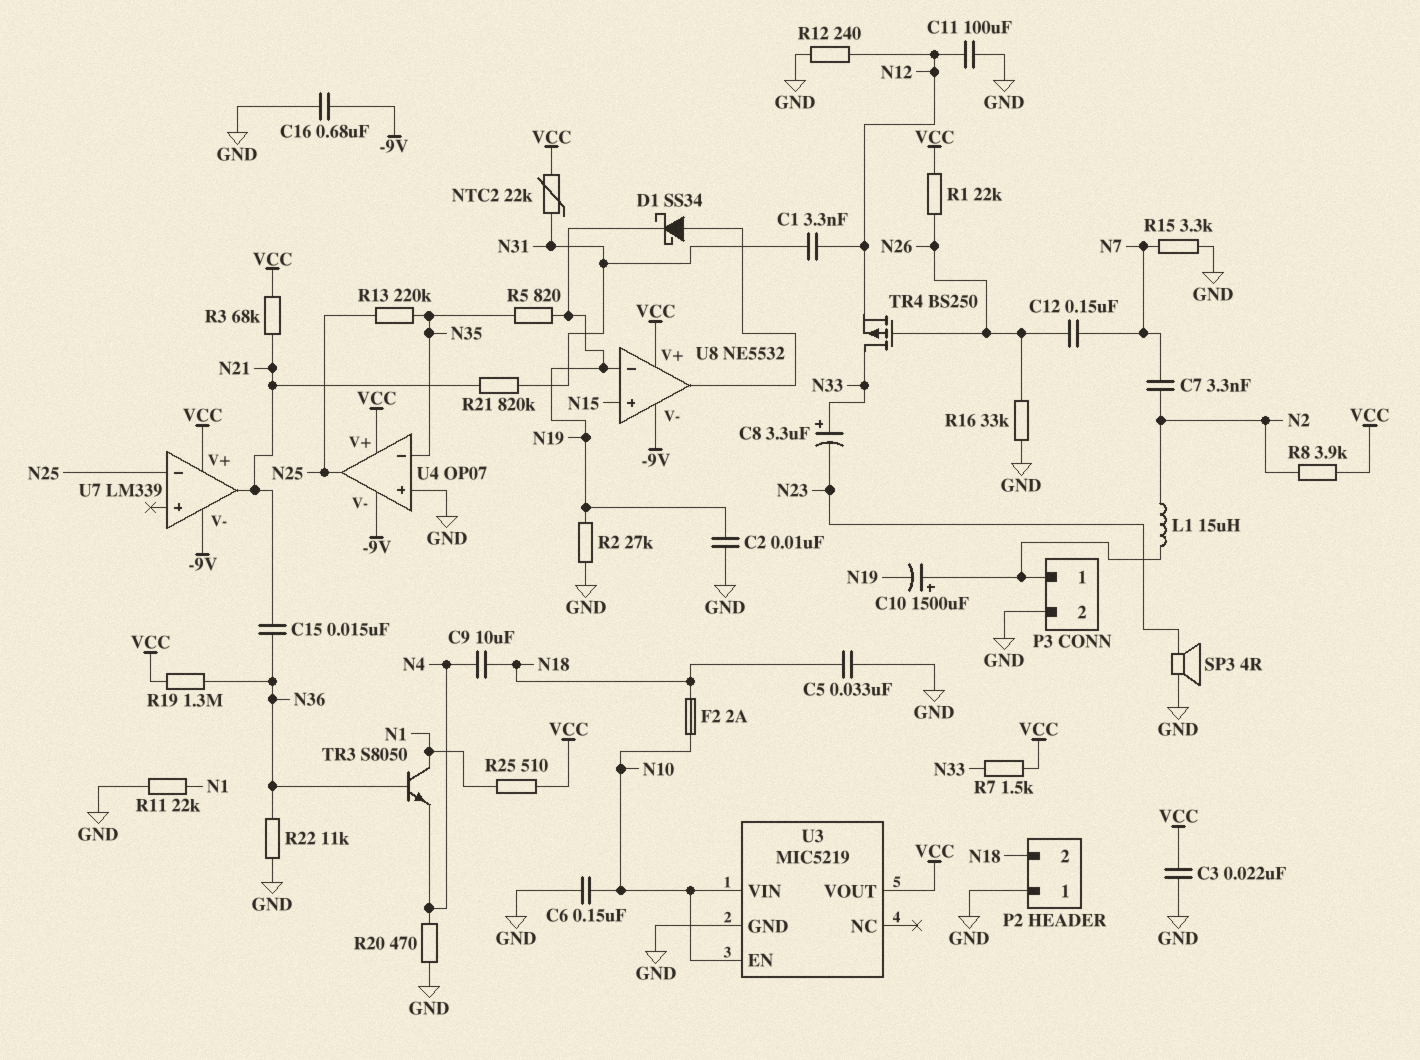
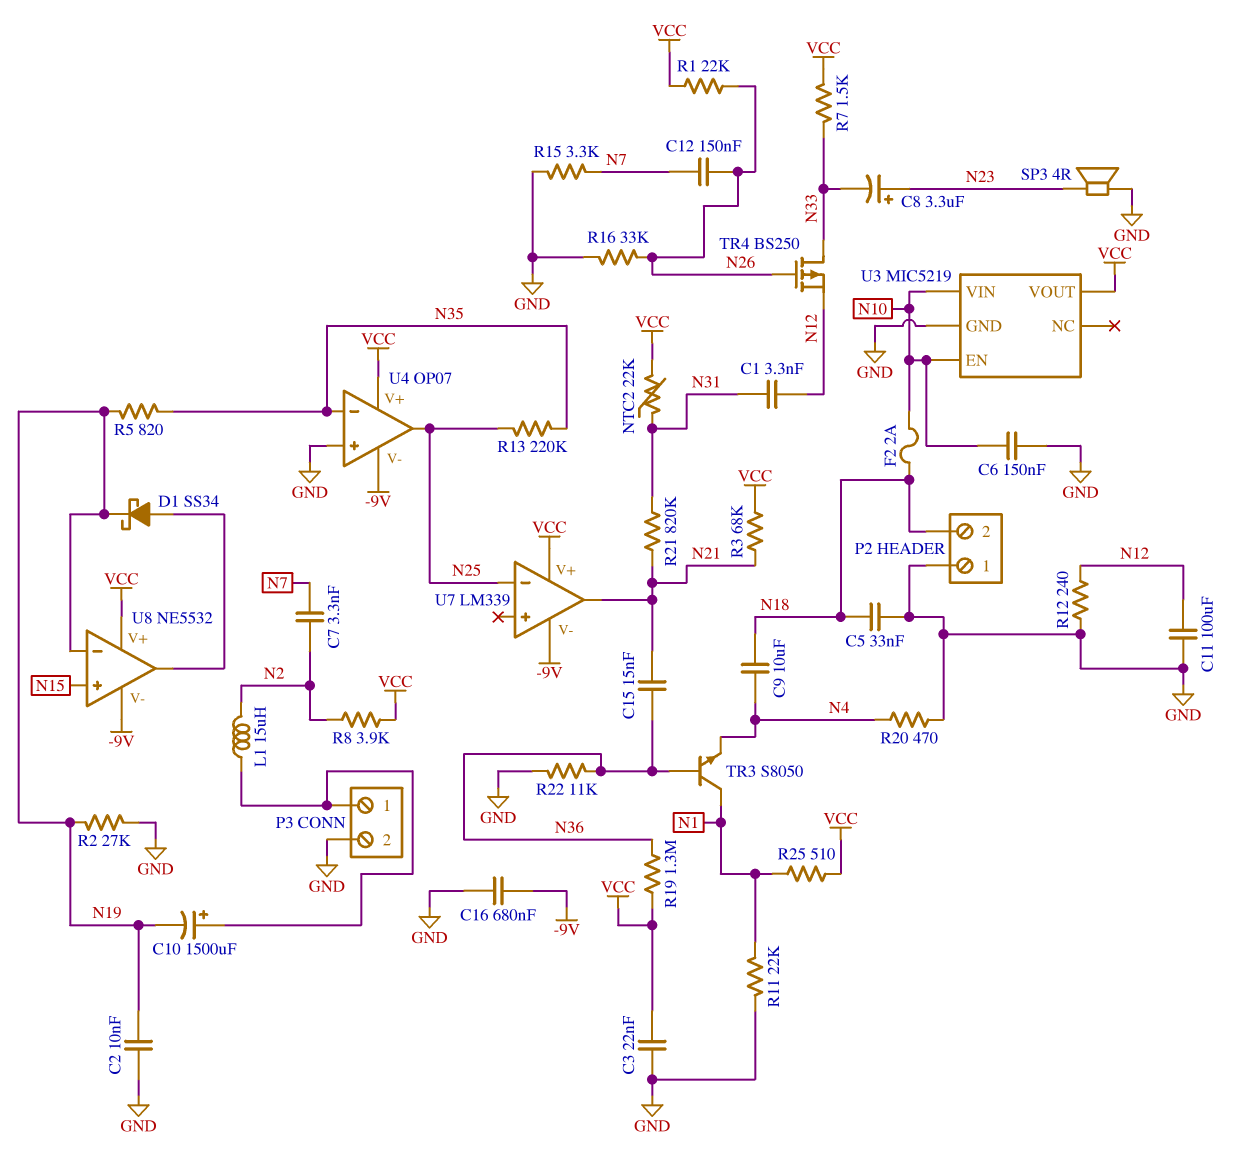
C8: 3.3uF (plus N33, minus N23) -> 3.3uF (plus N23, minus N33)

